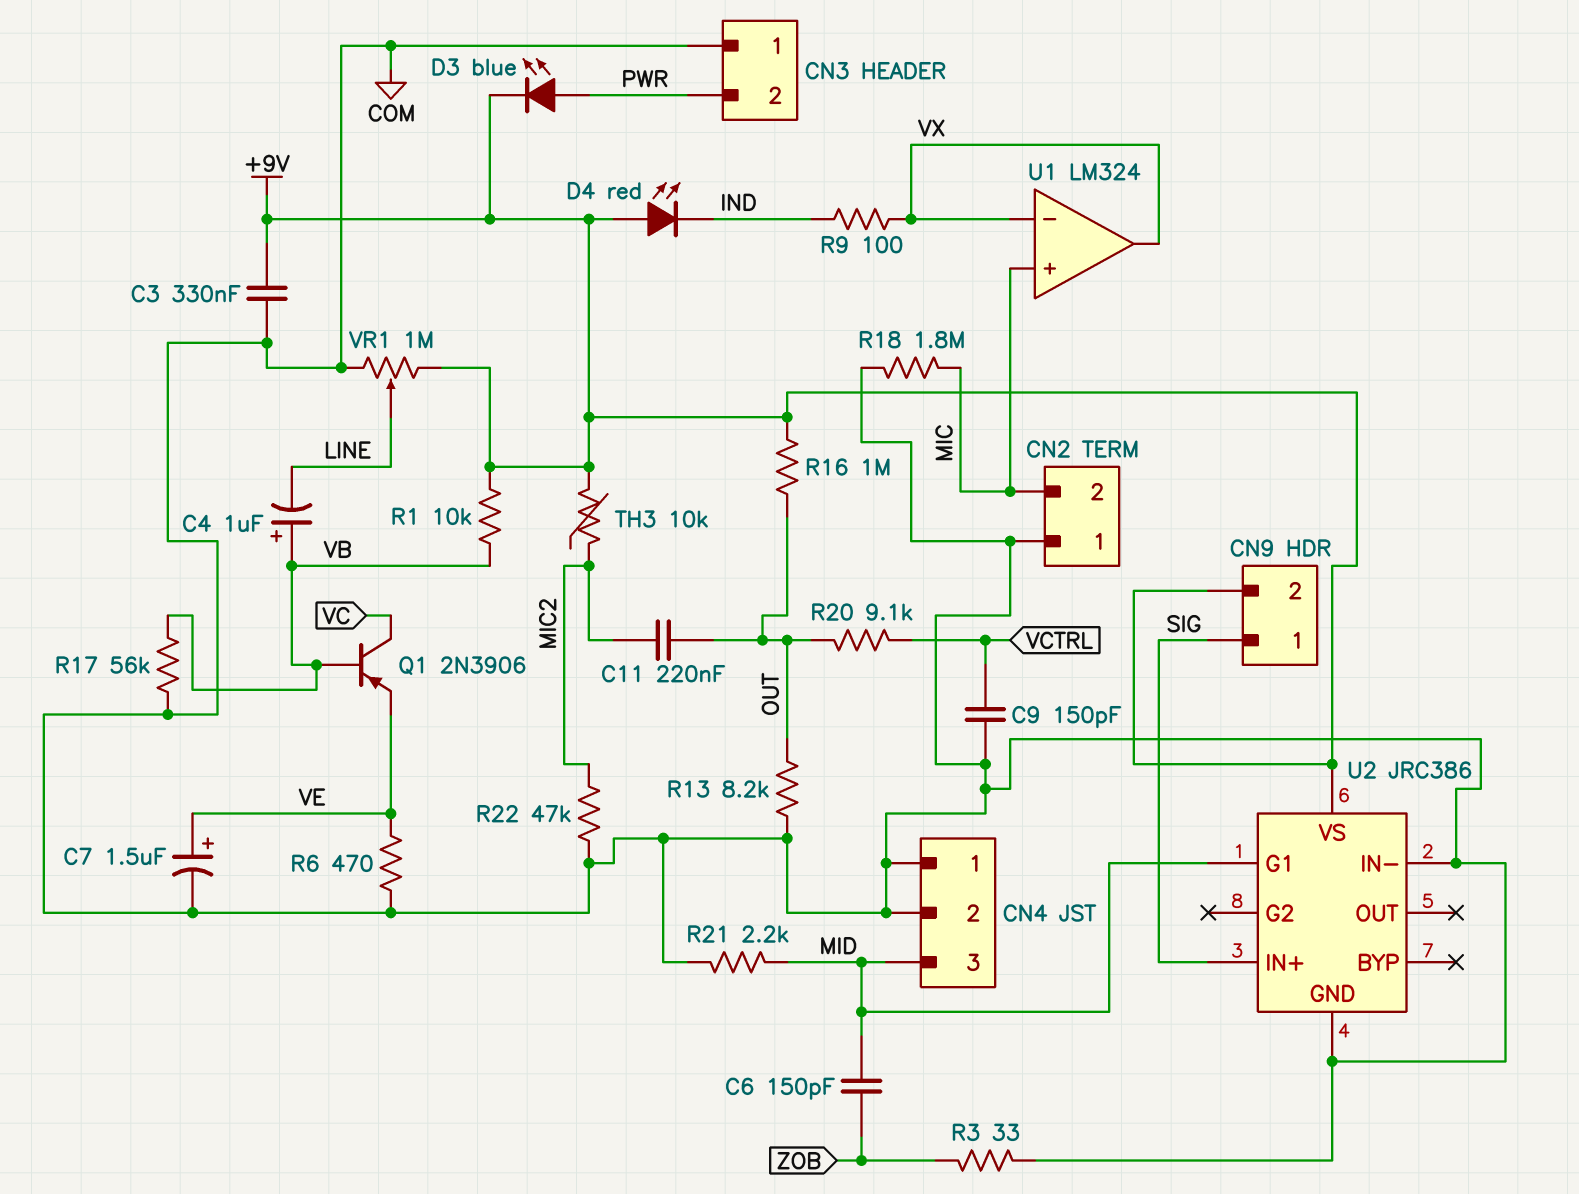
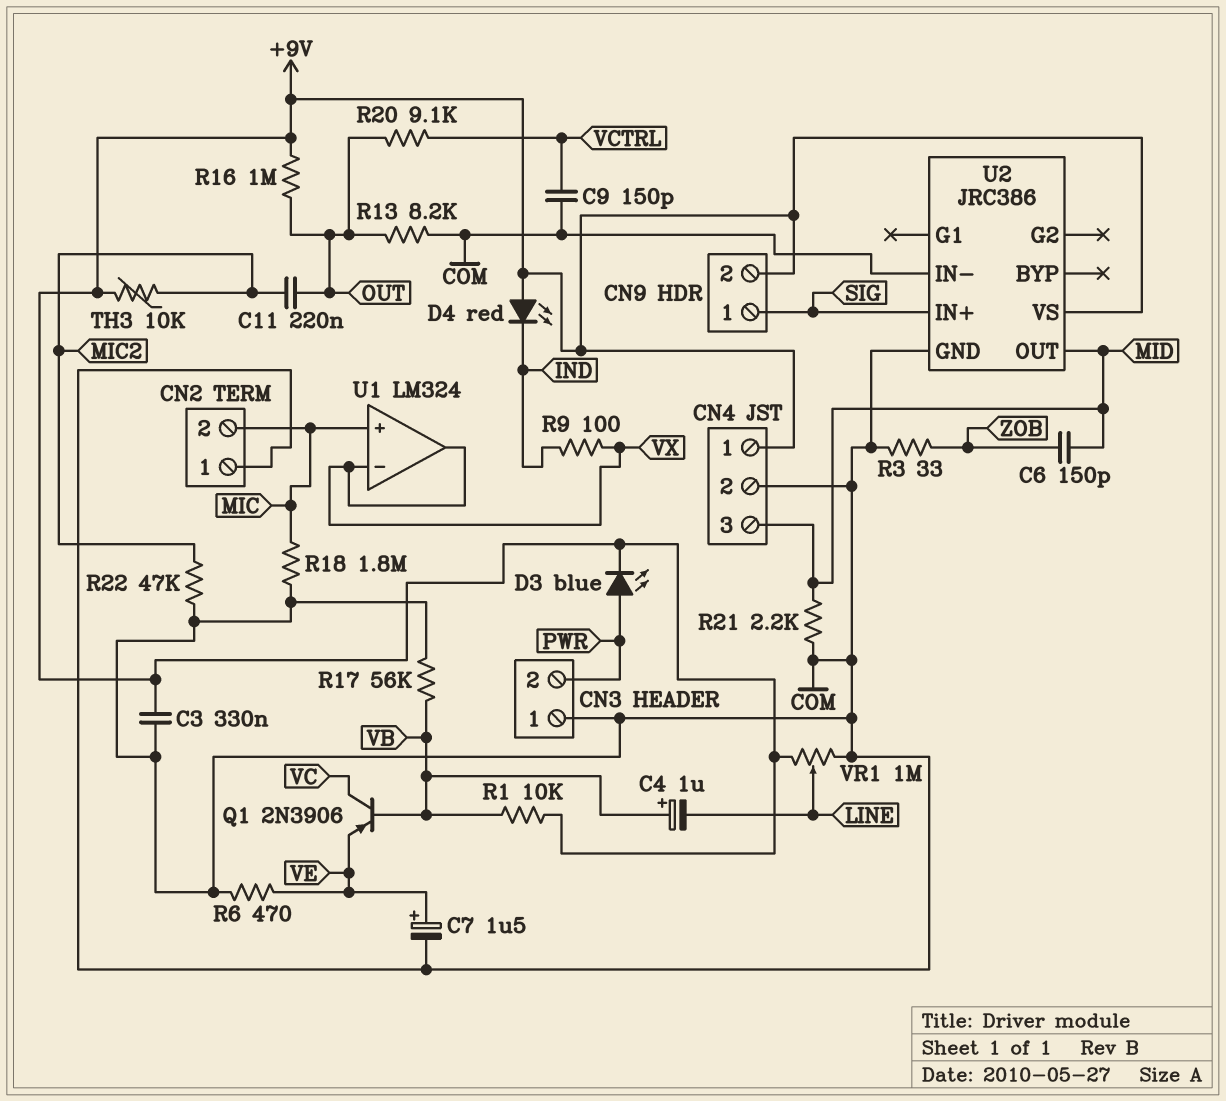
CN4 pin 1: COM -> +9V
U2 pin G1: MID -> none
U2 pin OUT: none -> MID

